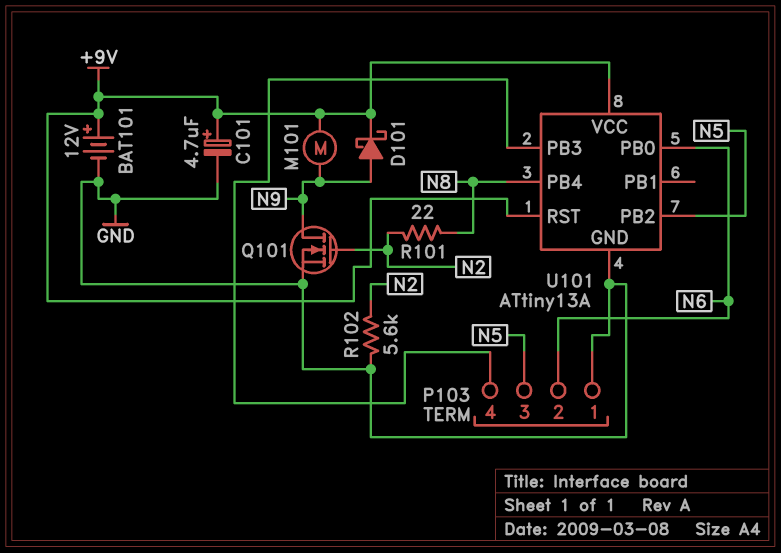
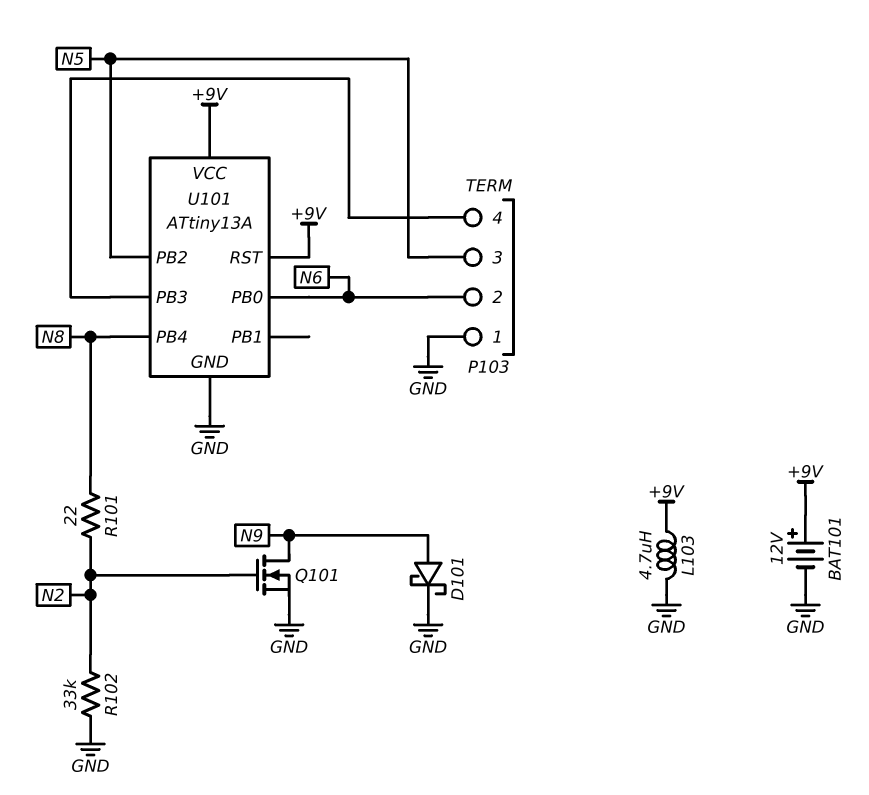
C101: 4.7uF (plus +9V, minus GND) -> none
D101: schottky (A N9, K +9V) -> schottky (A N9, K GND)
L103: none -> 4.7uH (+9V, GND)
M101: motor (+9V, N9) -> none
R102: 5.6k (GND, N2) -> 33k (GND, N2)

